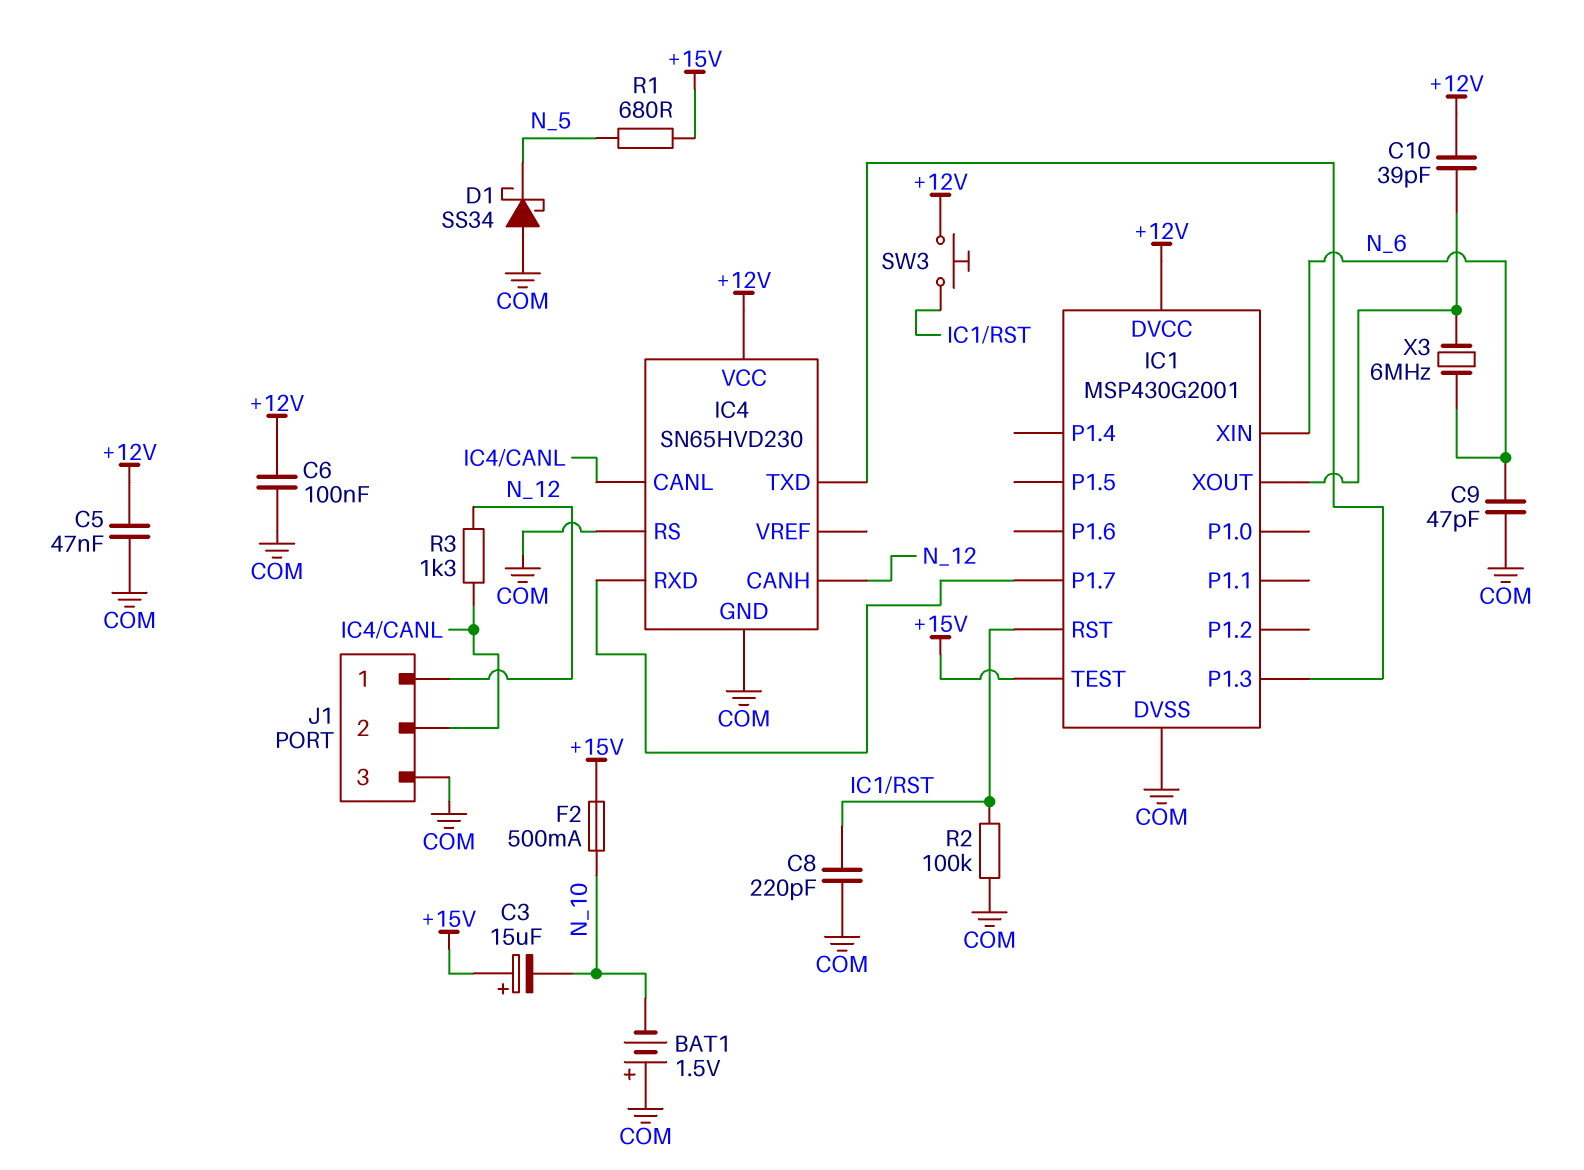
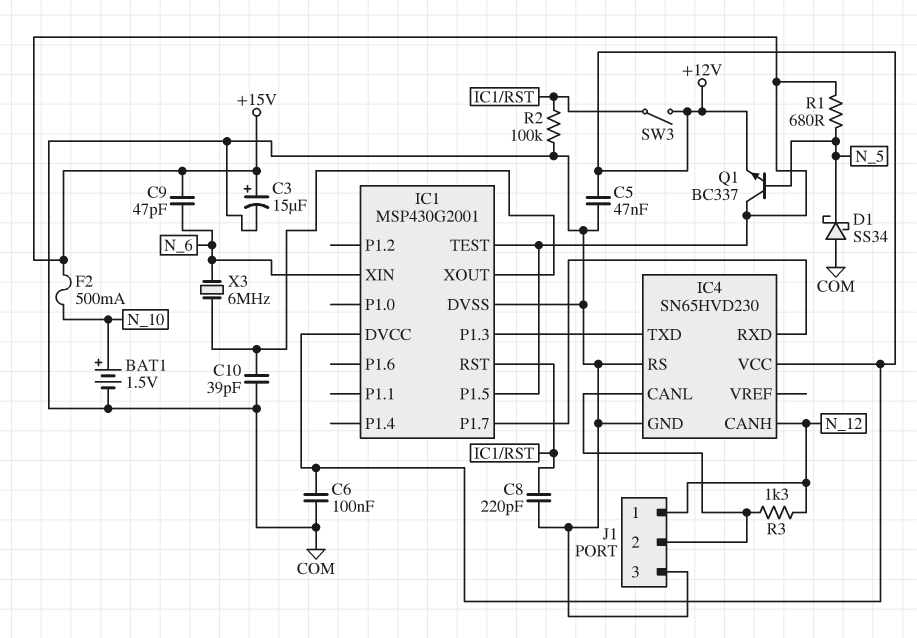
BAT1: 1.5V (plus COM, minus N_10) -> 1.5V (plus N_10, minus COM)
C3: 15uF (plus +15V, minus N_10) -> 15uF (plus +15V, minus COM)
C9: 47pF (COM, N_6) -> 47pF (+15V, N_6)
C10: 39pF (+12V, IC1/XOUT) -> 39pF (COM, IC1/XOUT)
IC1 pin P1.5: none -> +15V
Q1: none -> NPN BC337 (B N_5, C +15V, E +12V)
SW3: button (+12V, IC1/RST) -> switch (+12V, IC1/RST)

